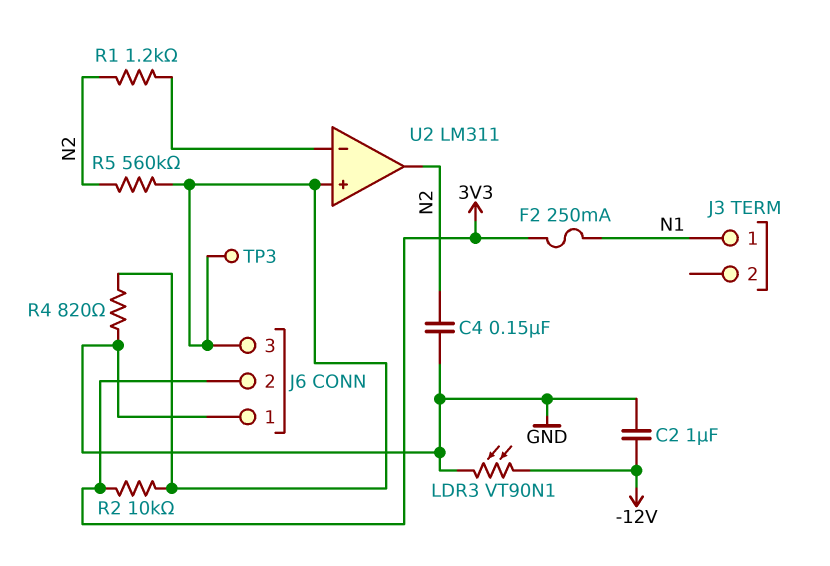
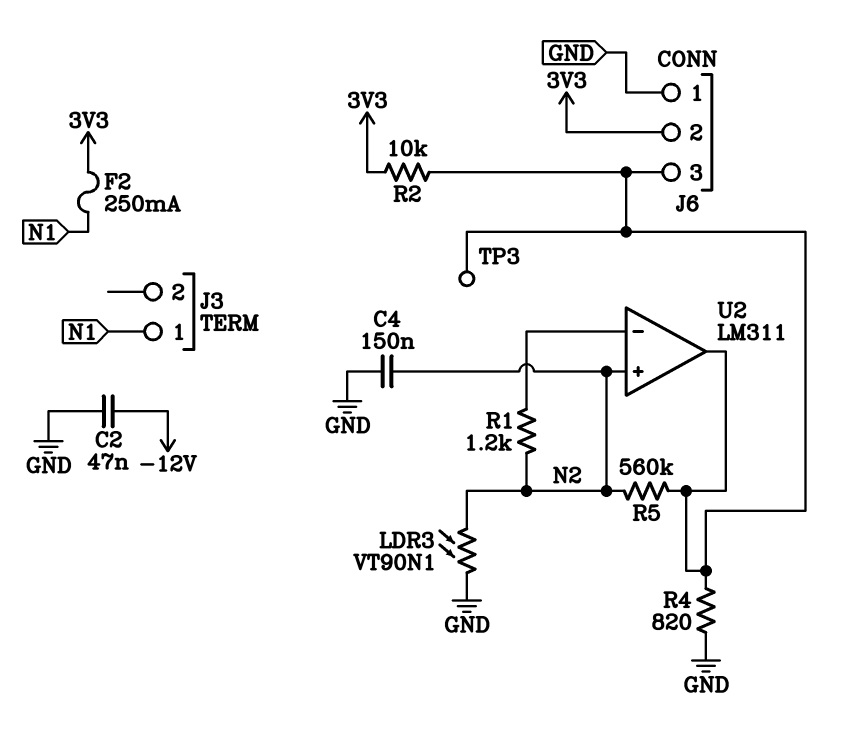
C2: 1uF (-12V, GND) -> 47nF (-12V, GND)
LDR3: VT90N1 (-12V, GND) -> VT90N1 (GND, N2)
U2 pin in+: J6/3 -> N2
U2 pin out: N2 -> J6/3

